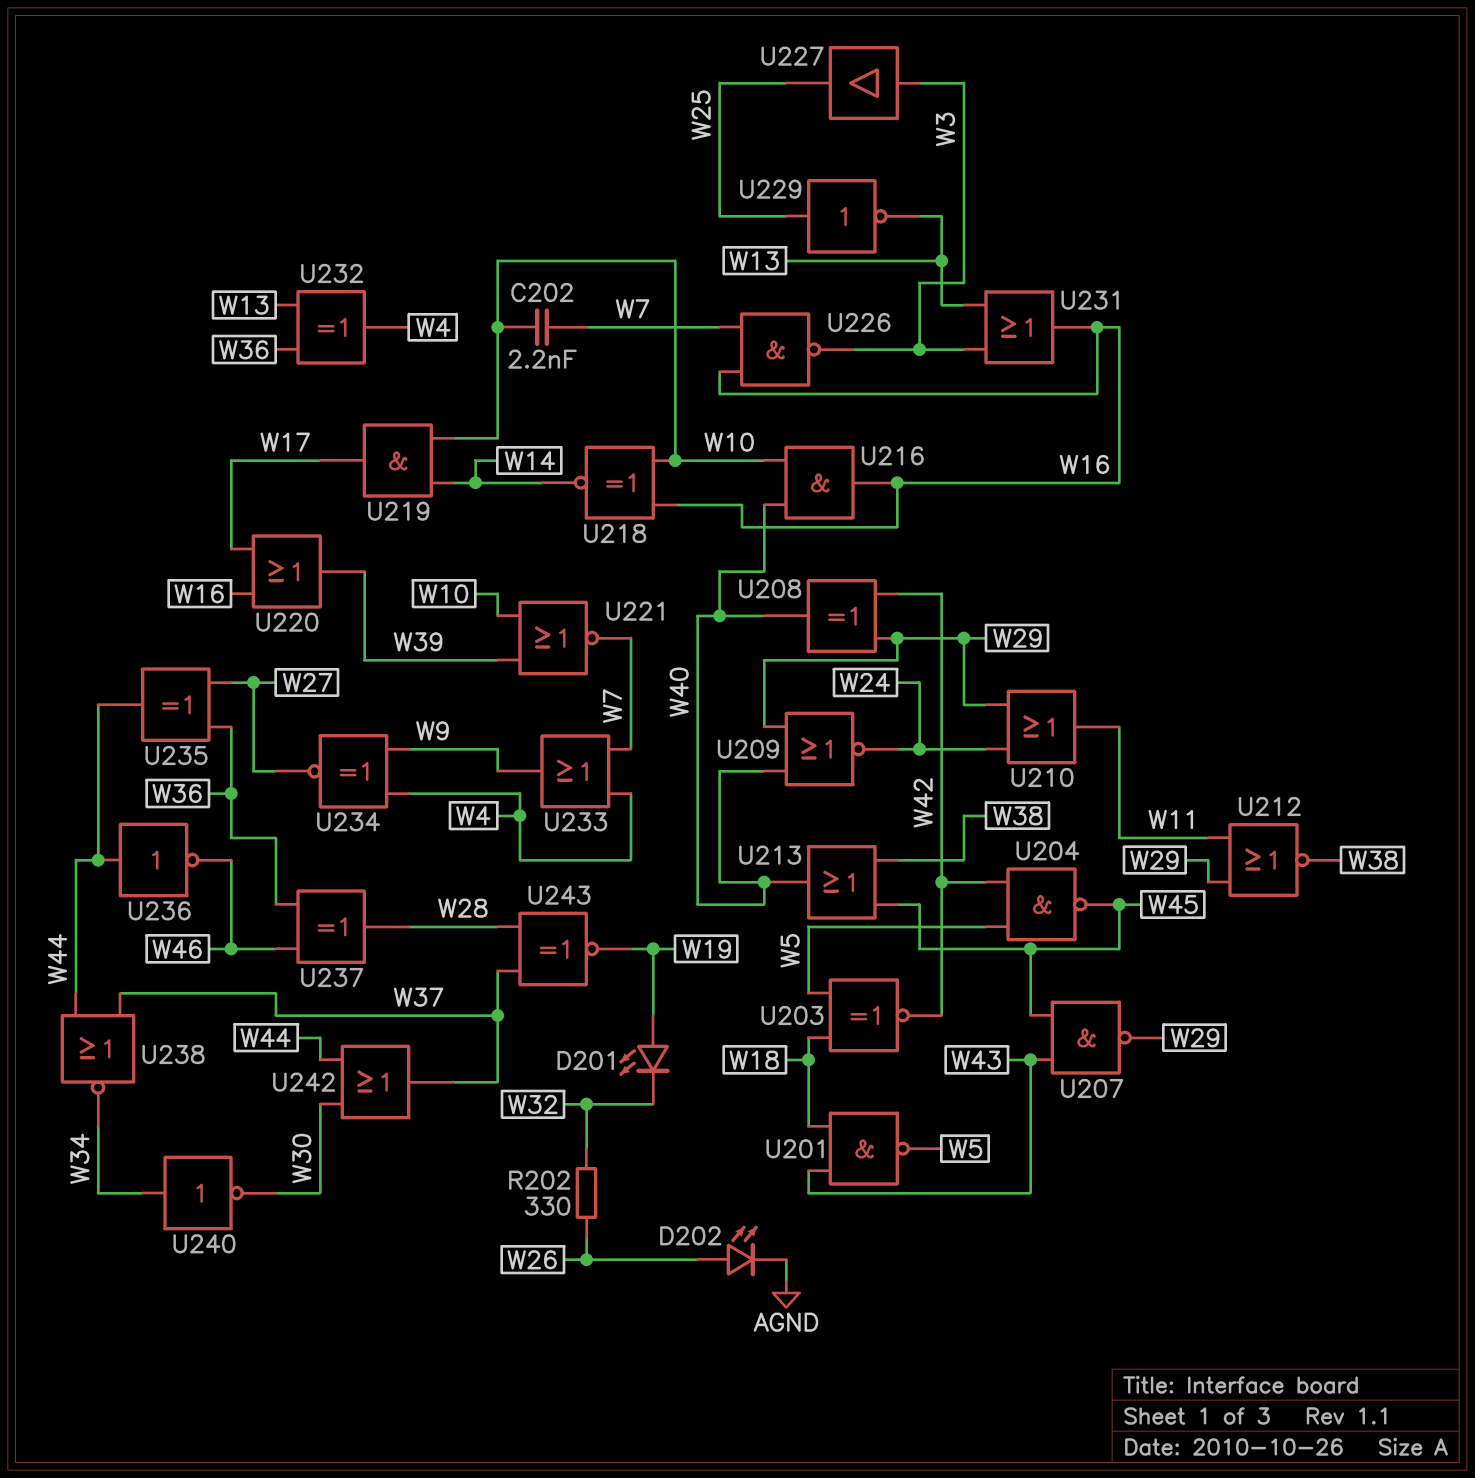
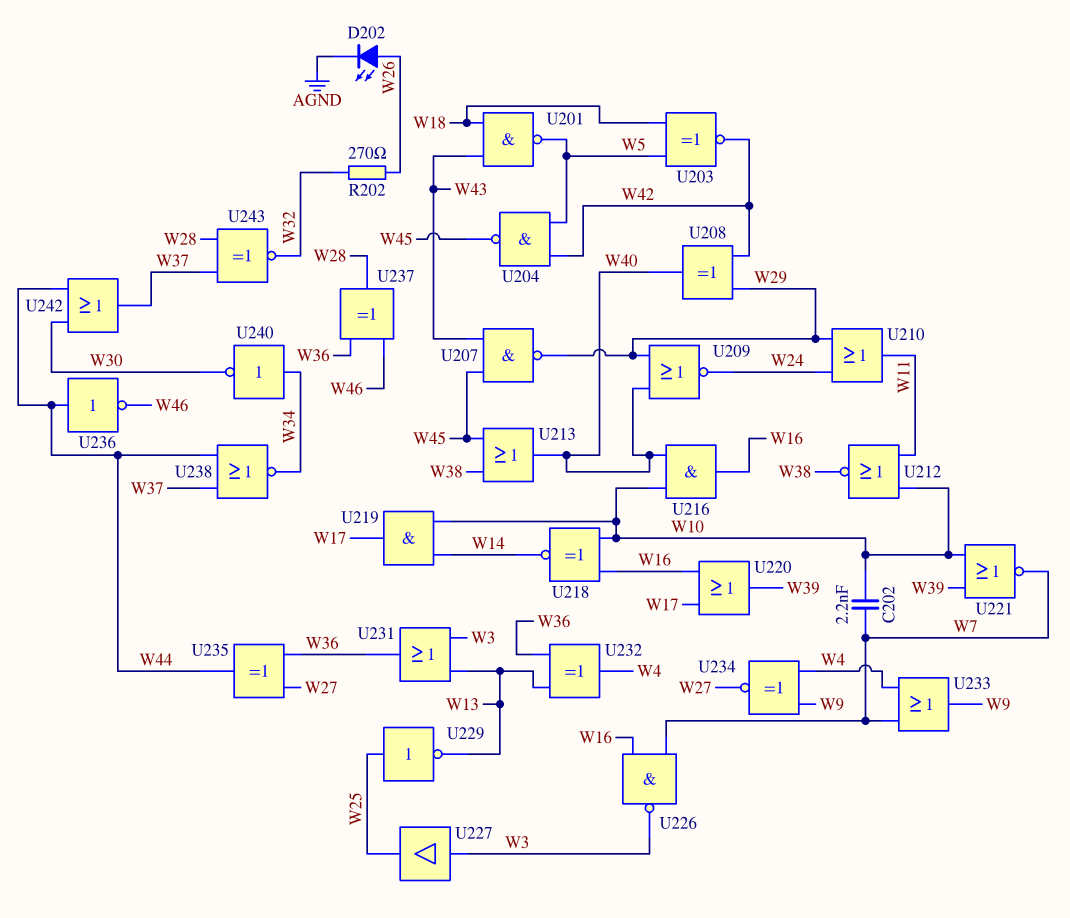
D201: LED (A W19, K W32) -> none
R202: 330 (W26, W32) -> 270 (W26, W32)
U212: NOR (in W11, in W29, out W38) -> NOR (in W10, in W11, out W38)
U231: OR (in W3, in W13, out W16) -> OR (in W3, in W13, out W36)
U243: XNOR (in W28, in W37, out W19) -> XNOR (in W28, in W37, out W32)

